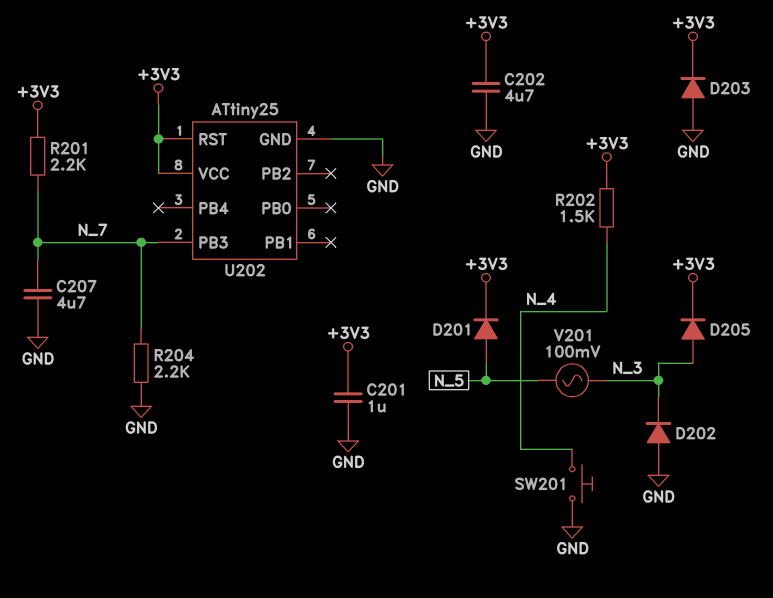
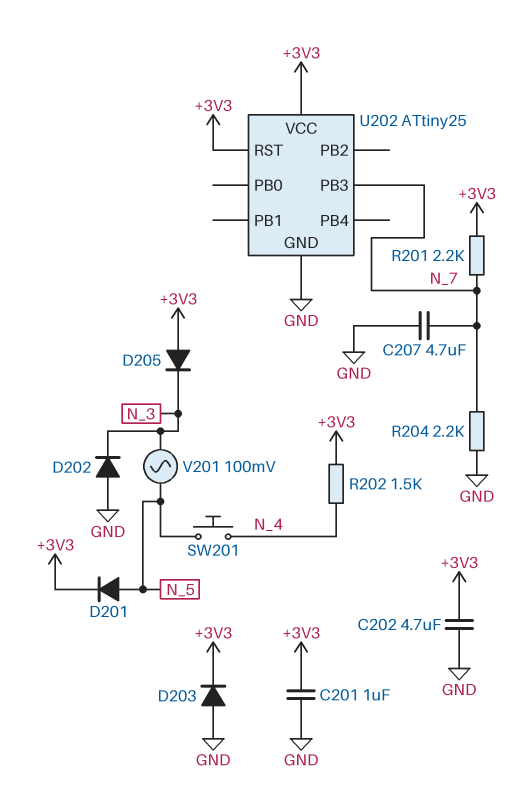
D205: diode (A N_3, K +3V3) -> diode (A +3V3, K N_3)
SW201: button (GND, N_4) -> button (N_4, N_5)

